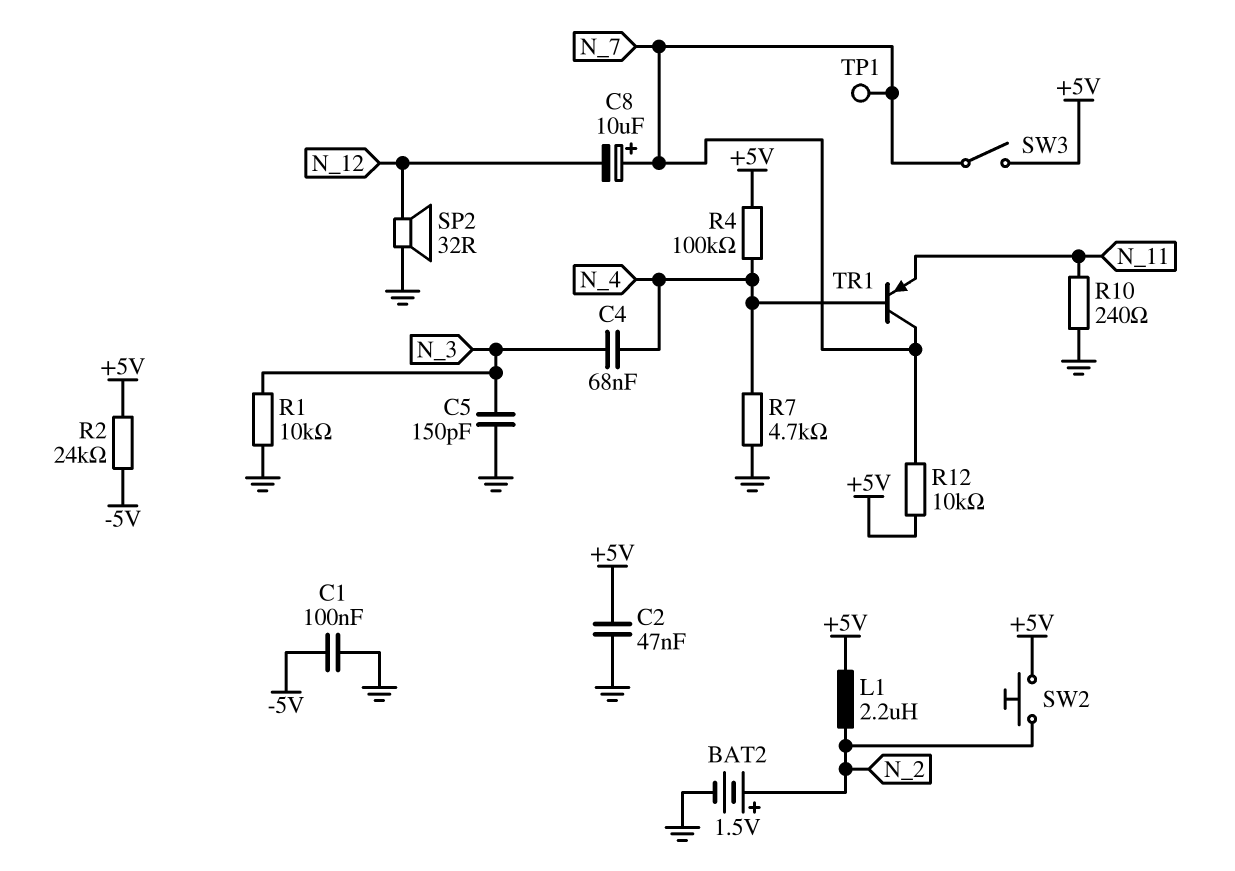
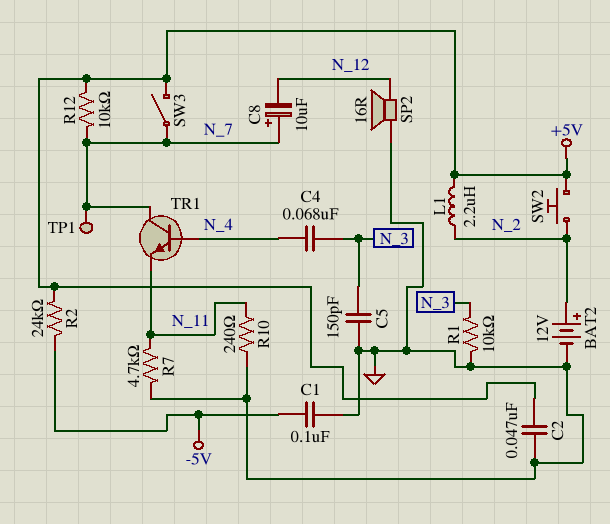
BAT2: 1.5V (plus N_2, minus GND) -> 12V (plus N_2, minus GND)
R4: 100k (+5V, N_4) -> none
R7: 4.7k (GND, N_4) -> 4.7k (GND, N_11)
SP2: speaker 32R (GND, N_12) -> speaker 16R (GND, N_12)
TR1: PNP (B N_4, C N_7, E N_11) -> NPN (B N_4, C N_7, E N_11)

